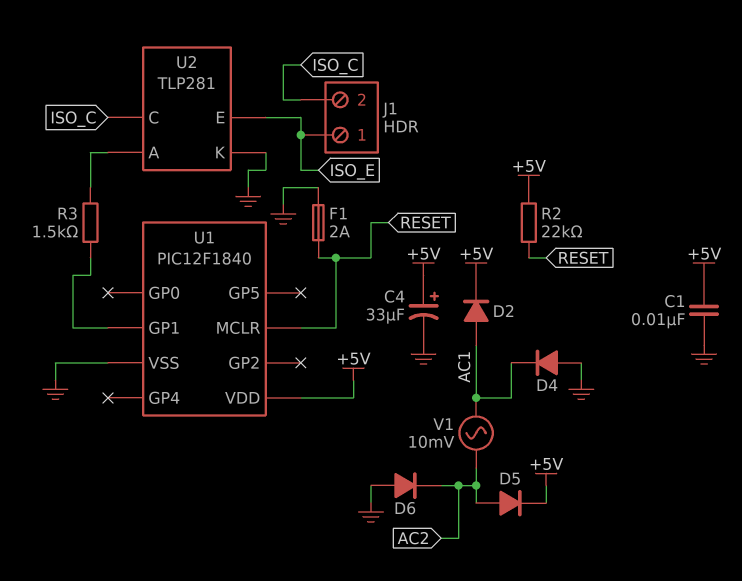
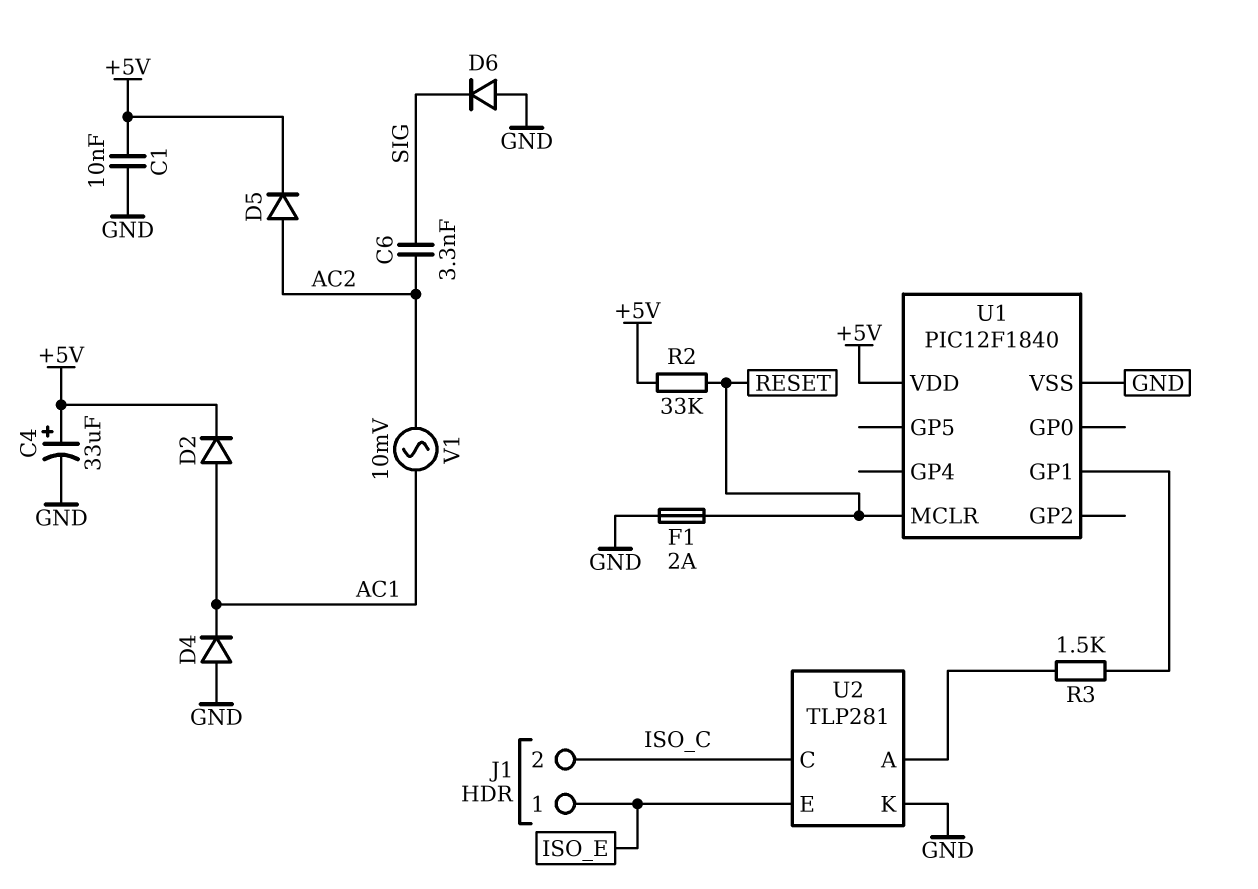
C6: none -> 3.3nF (AC2, SIG)
D6: diode (A GND, K AC2) -> diode (A GND, K SIG)
R2: 22k (+5V, RESET) -> 33k (+5V, RESET)

